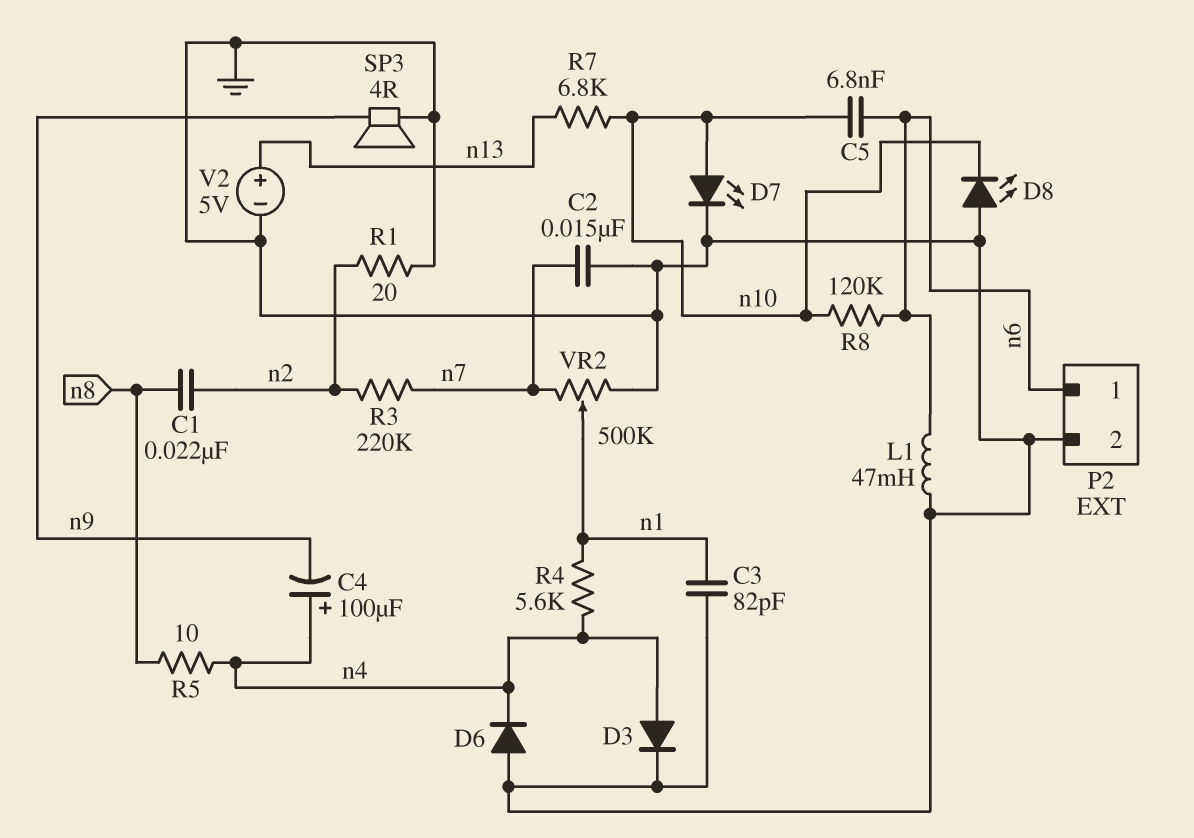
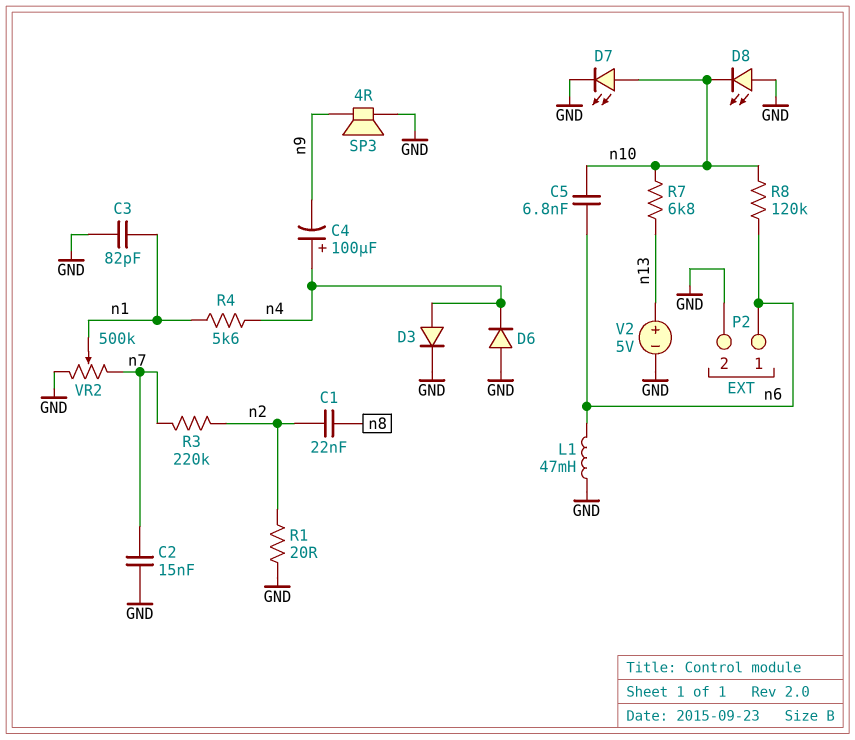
R5: 10 (n4, n8) -> none

